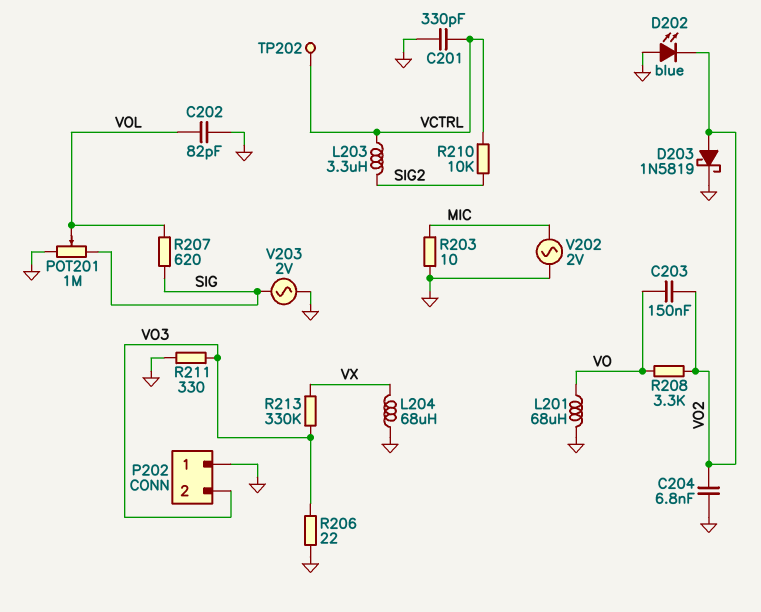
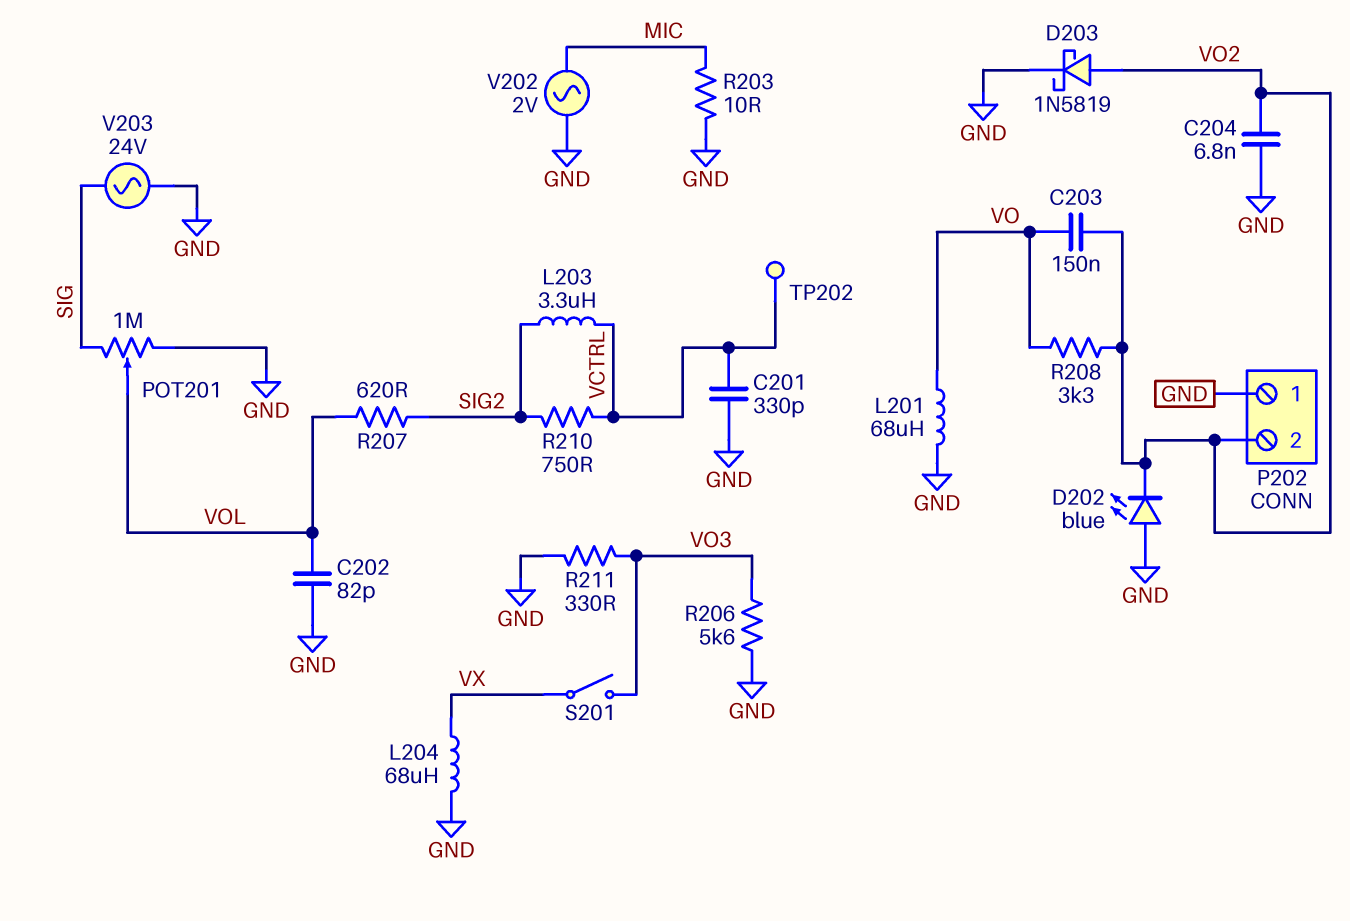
P202 pin 2: VO3 -> VO2
R206: 22 (GND, VO3) -> 5.6k (GND, VO3)
R207: 620 (SIG, VOL) -> 620 (SIG2, VOL)
R210: 10k (SIG2, VCTRL) -> 750 (SIG2, VCTRL)
R213: 330k (VO3, VX) -> none
S201: none -> switch (VO3, VX)
V203: AC 2V (GND, SIG) -> AC 24V (GND, SIG)

